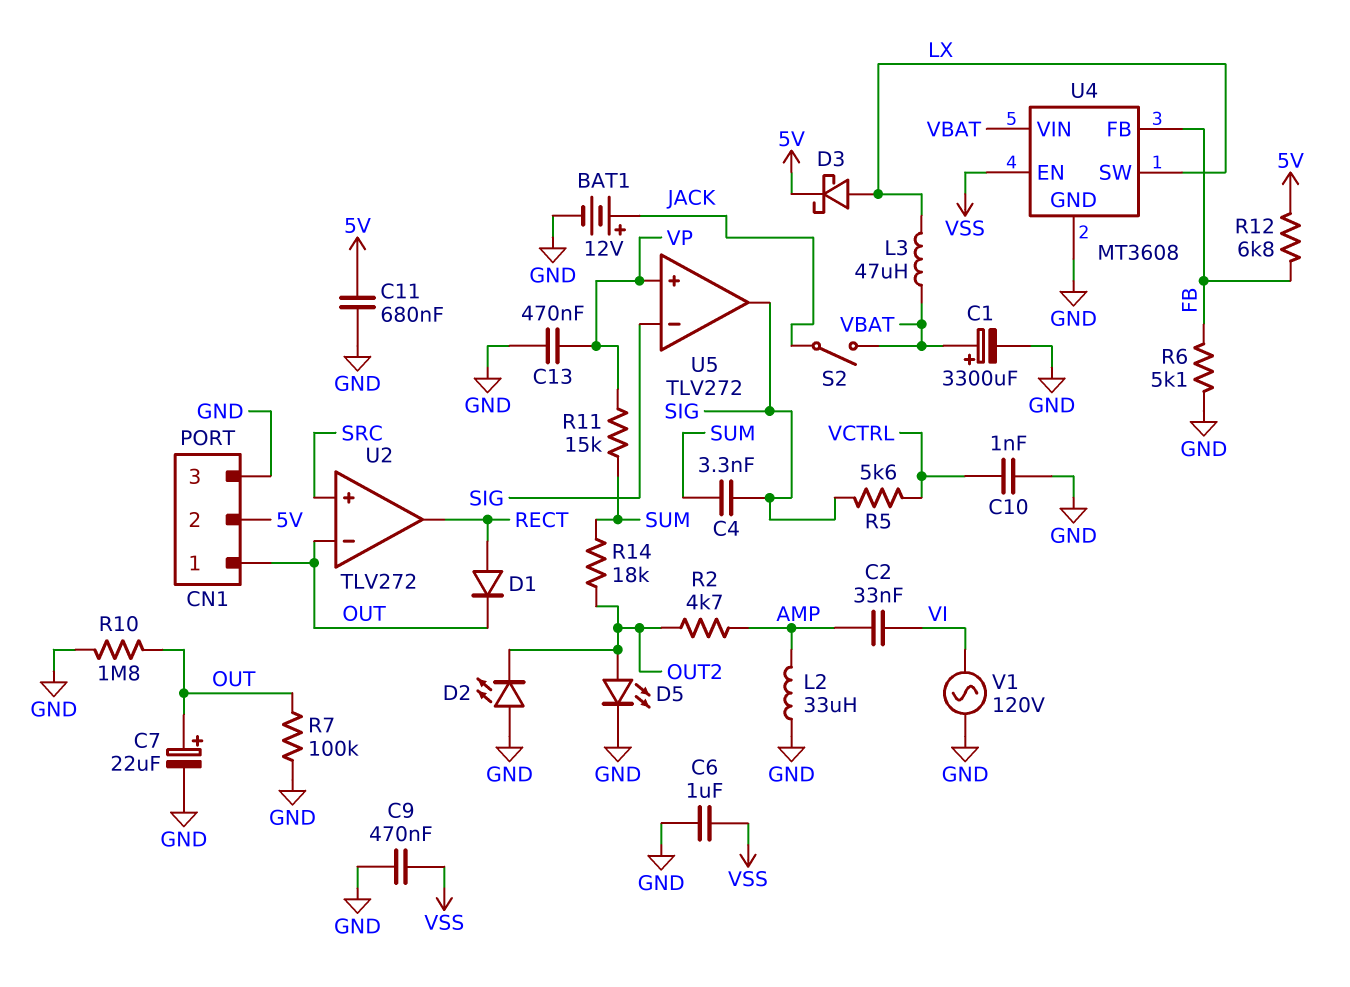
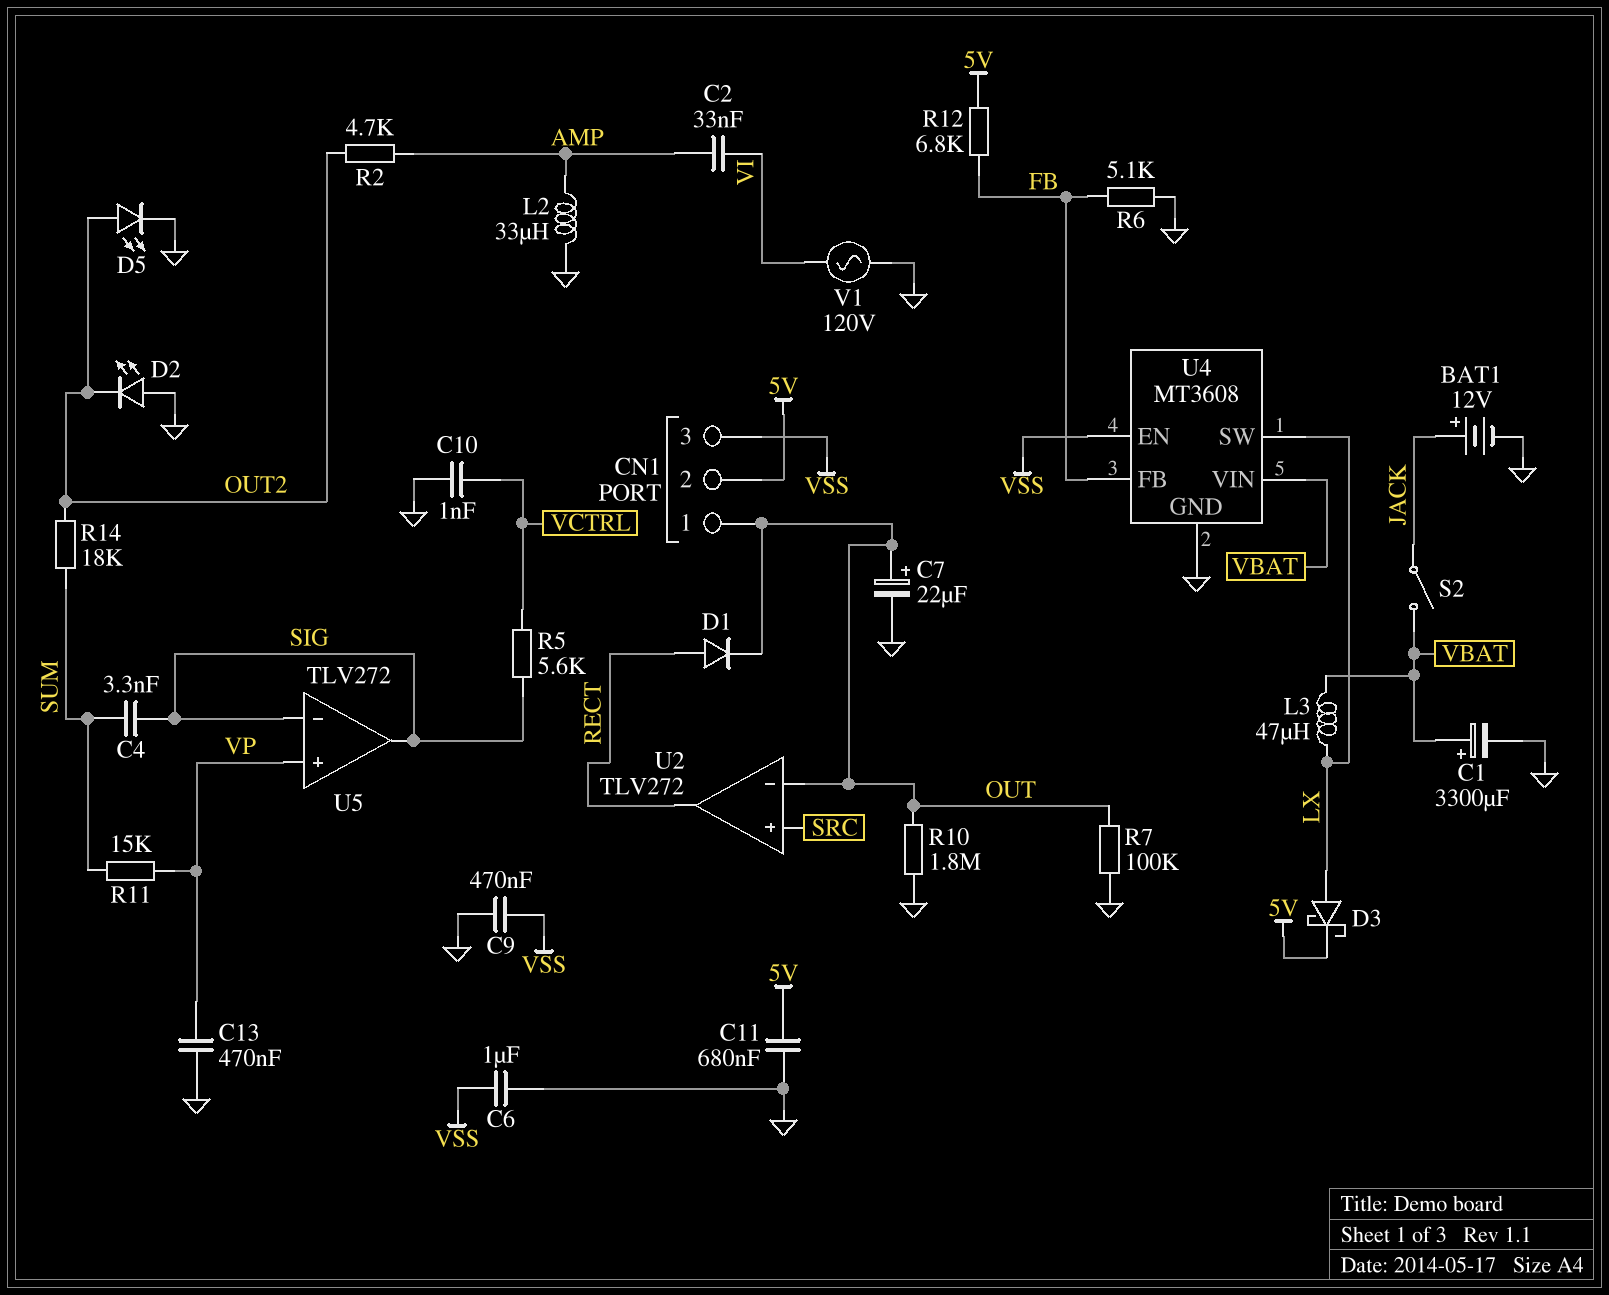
CN1 pin 3: GND -> VSS

